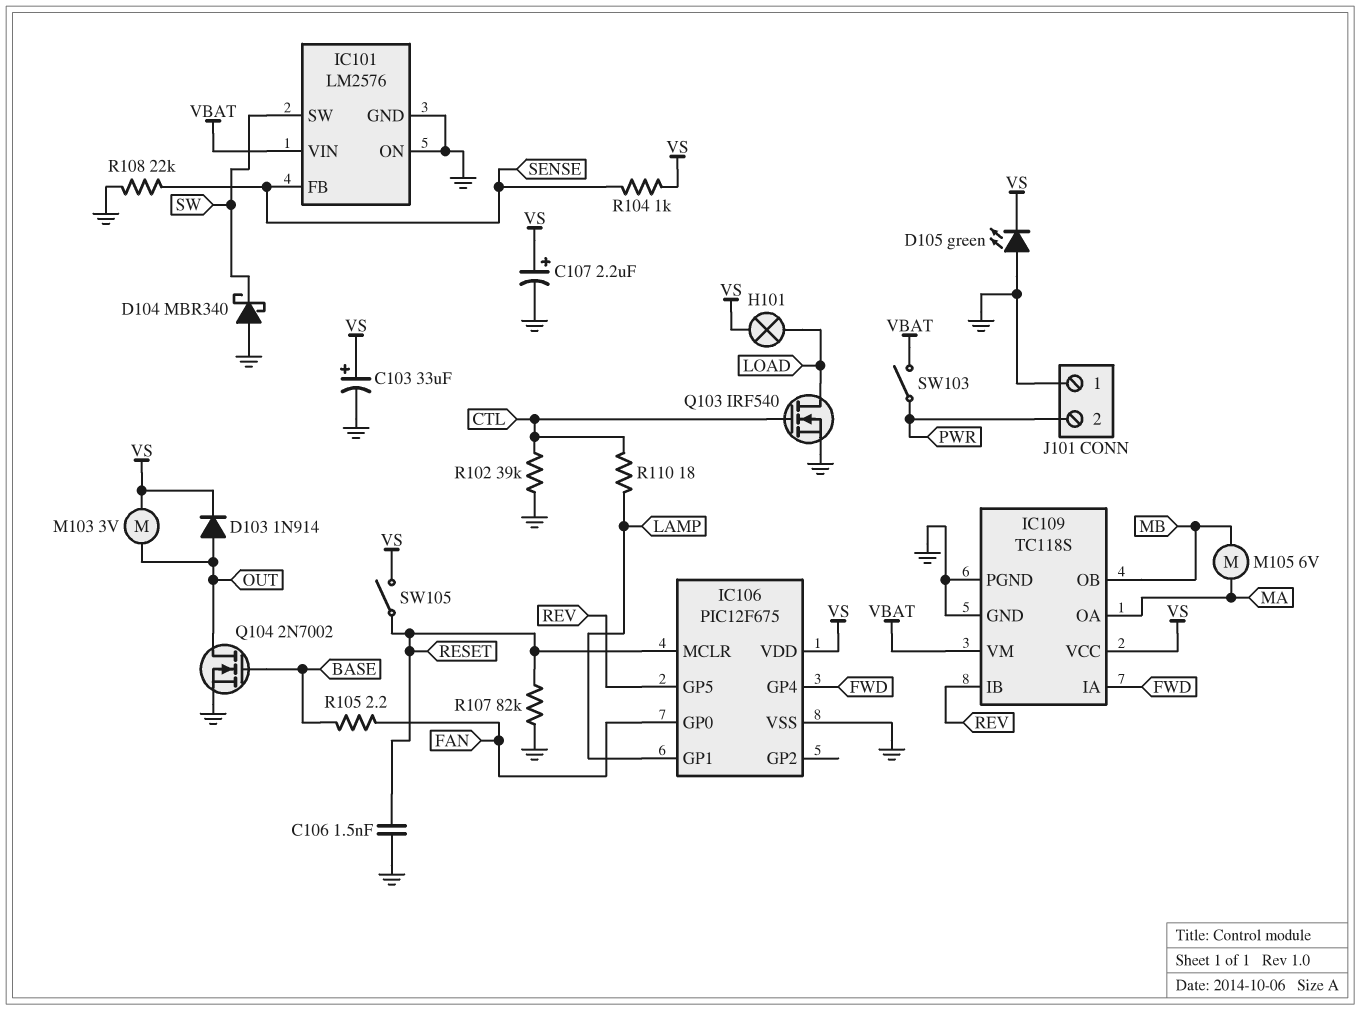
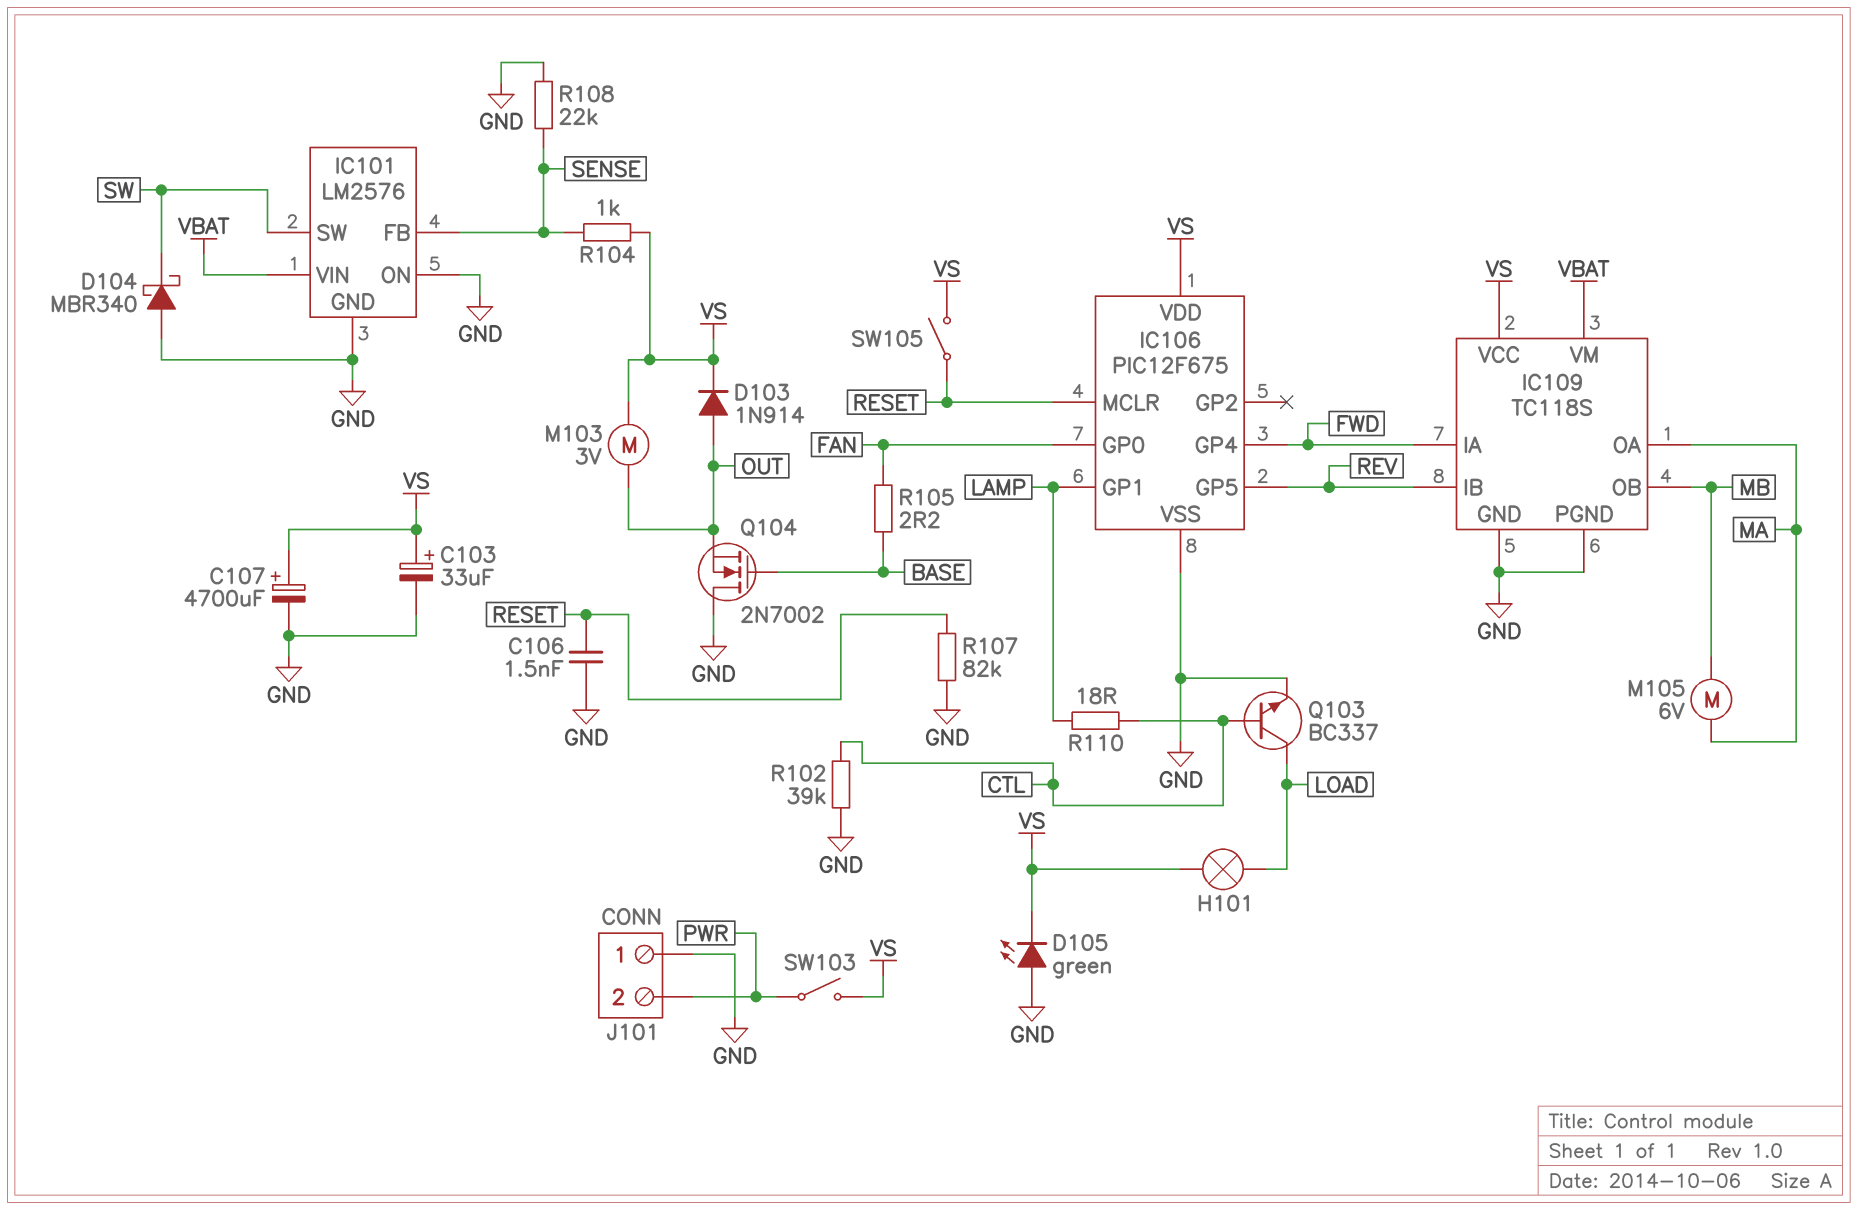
C107: 2.2uF (plus VS, minus GND) -> 4700uF (plus VS, minus GND)
Q103: NMOS IRF540 (G CTL, D LOAD, S GND) -> NPN BC337 (B CTL, C LOAD, E GND)
Q104: NMOS 2N7002 (G BASE, D OUT, S GND) -> NMOS 2N7002 (G BASE, D GND, S OUT)
SW103: switch (PWR, VBAT) -> switch (PWR, VS)

